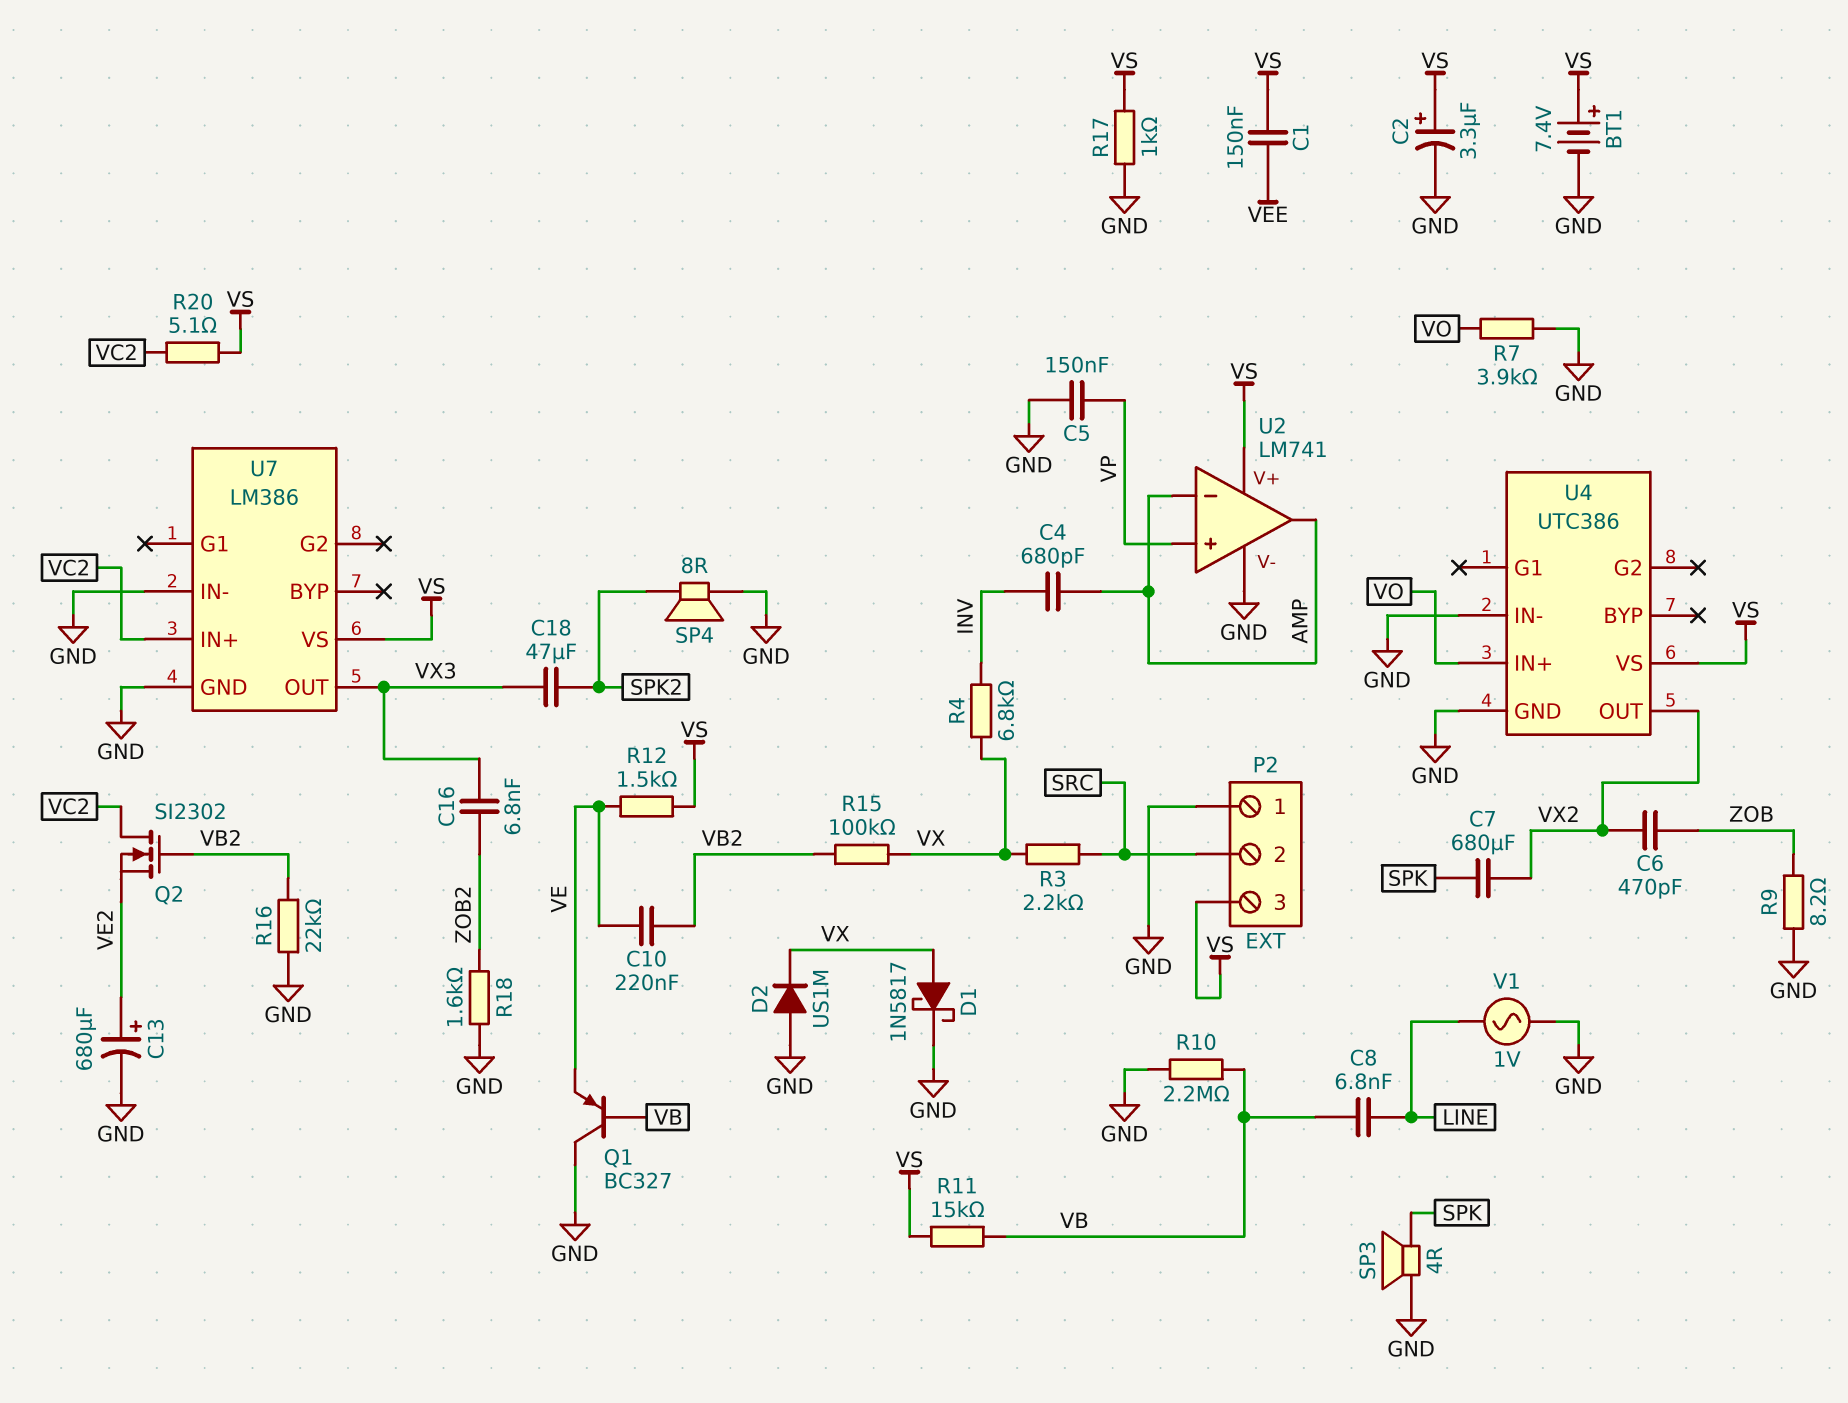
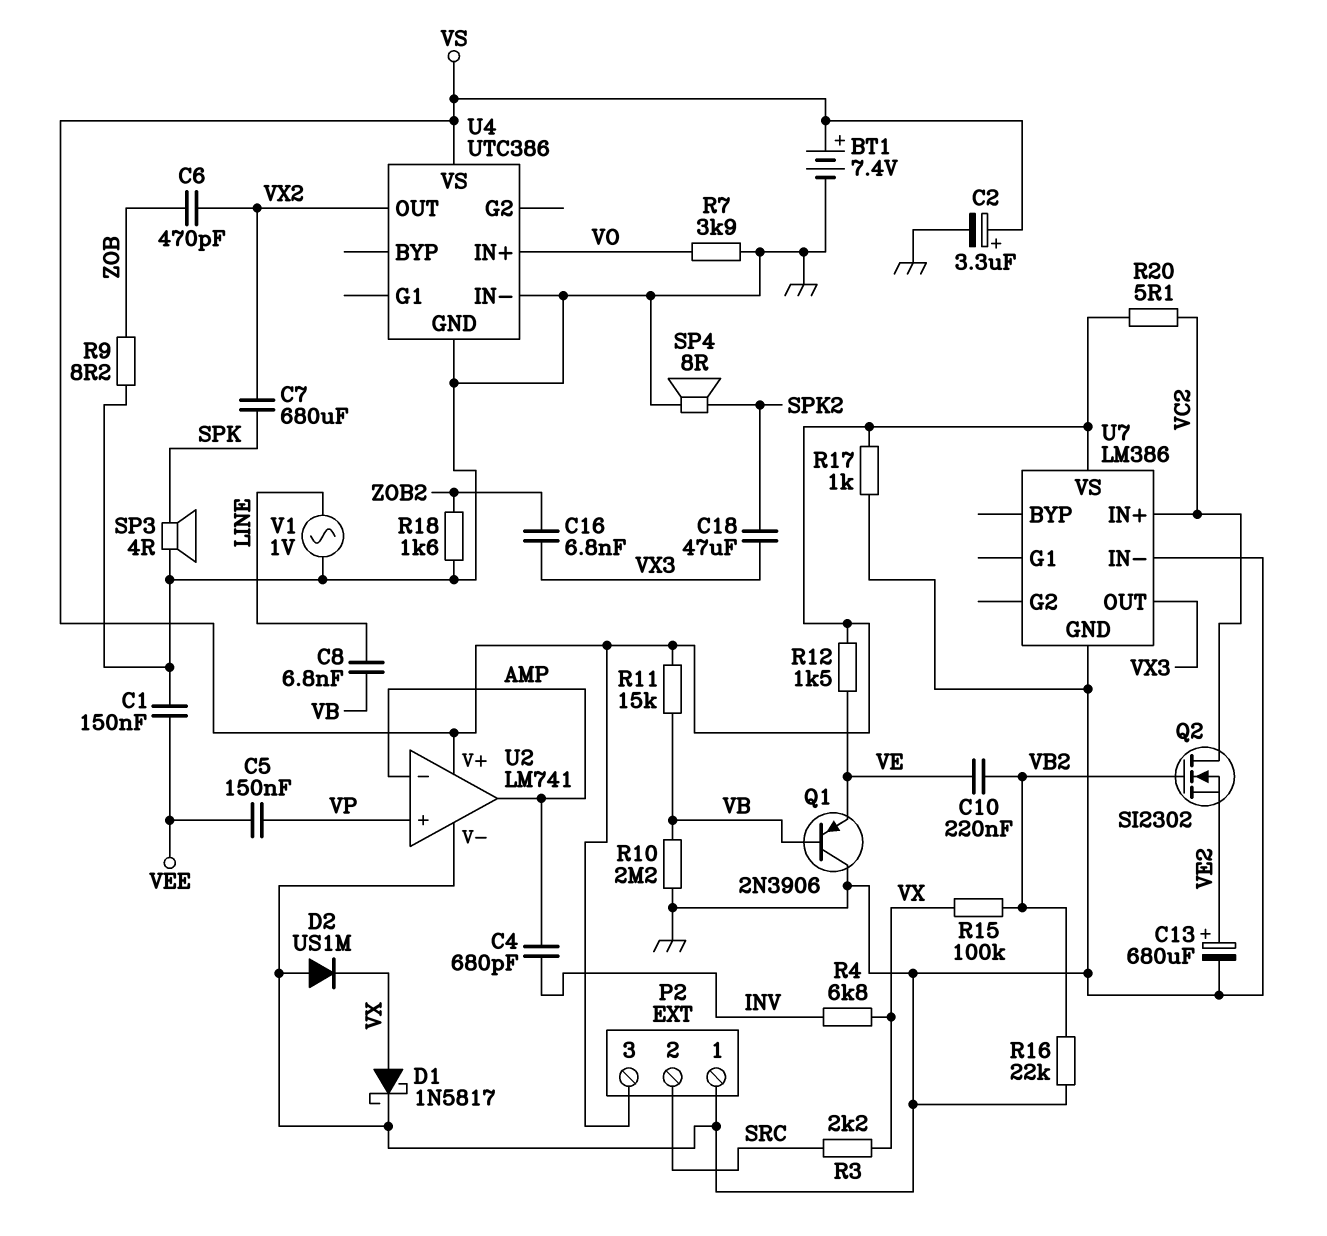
C1: 150nF (VEE, VS) -> 150nF (GND, VEE)
C5: 150nF (GND, VP) -> 150nF (VEE, VP)
Q1: PNP BC327 (B VB, C GND, E VE) -> PNP 2N3906 (B VB, C GND, E VE)

